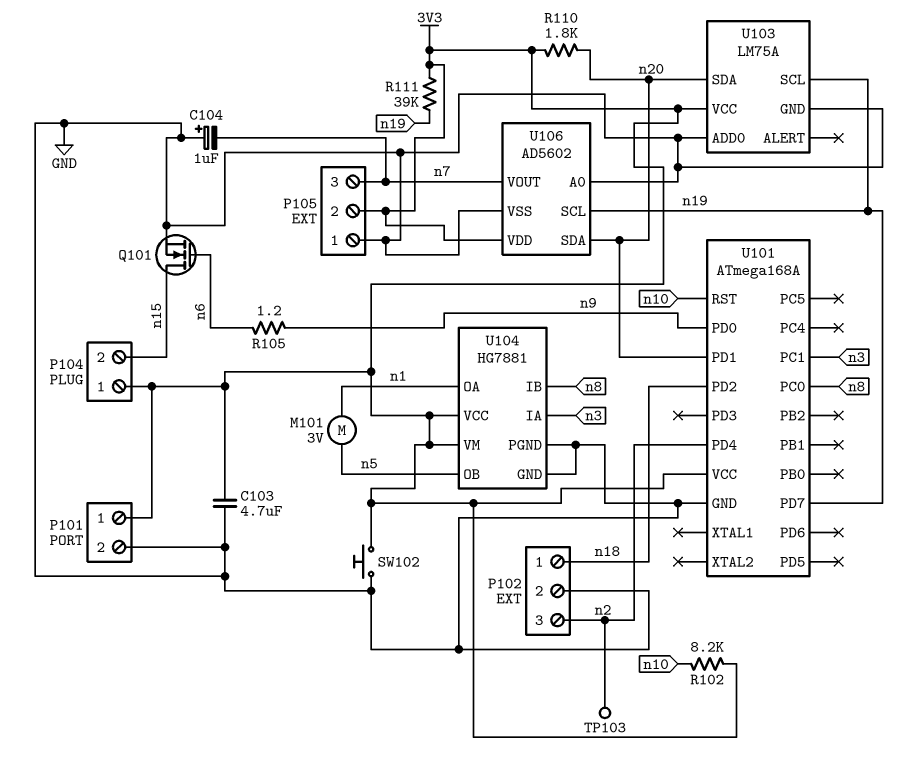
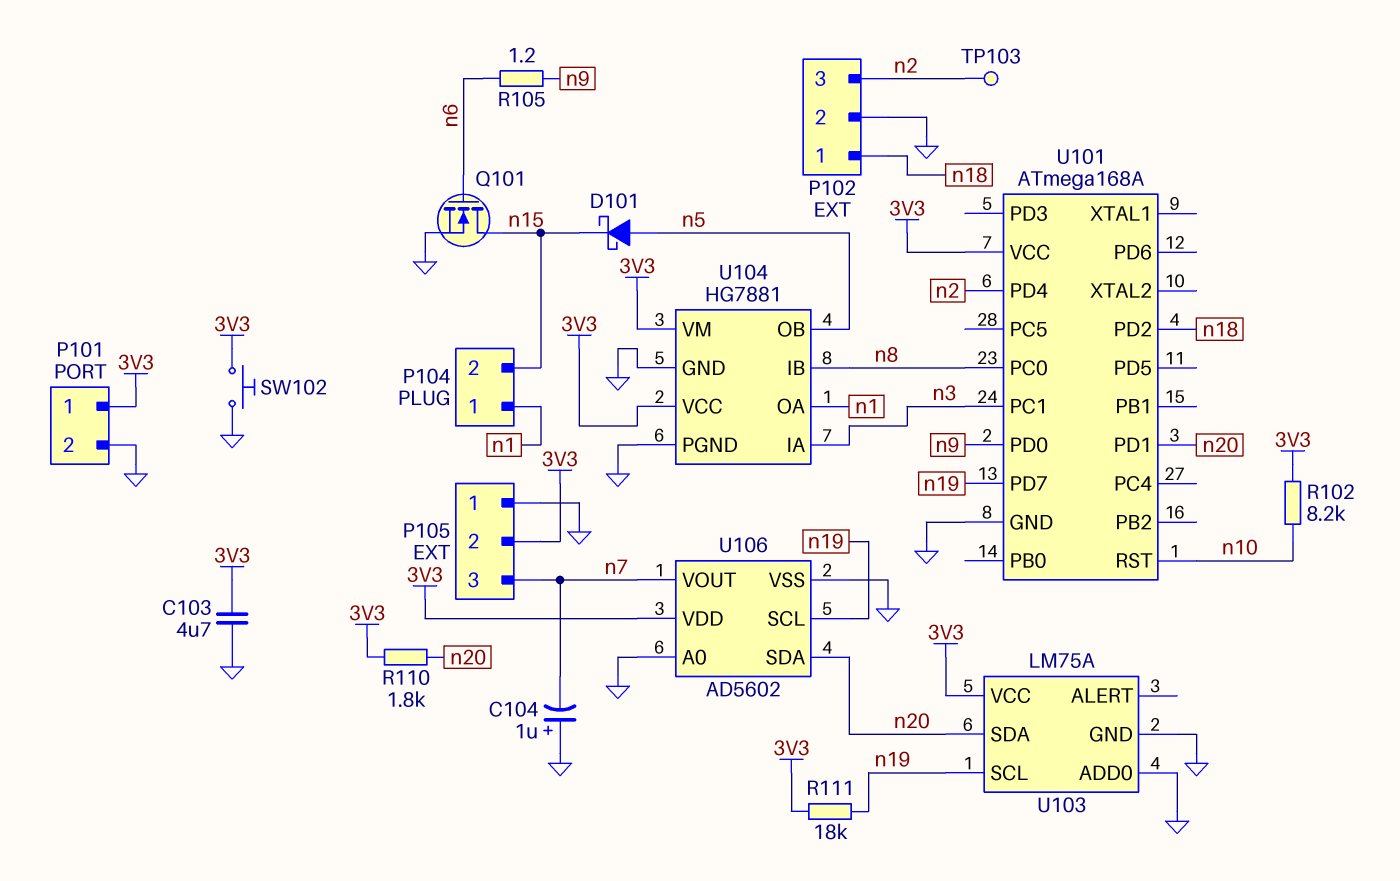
D101: none -> schottky (A n5, K n15)
M101: motor 3V (n1, n5) -> none
P104 pin 1: 3V3 -> n1
R111: 39k (3V3, n19) -> 18k (3V3, n19)

